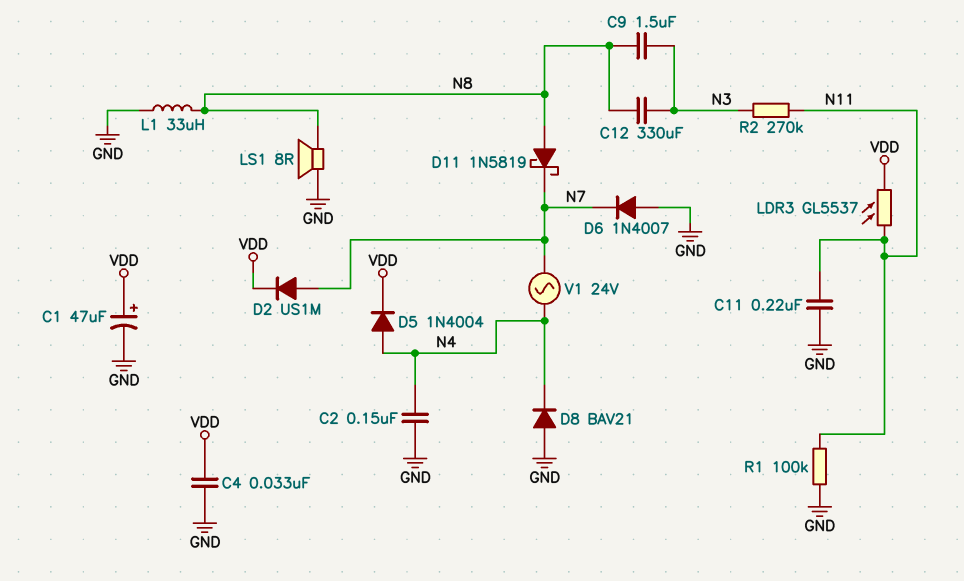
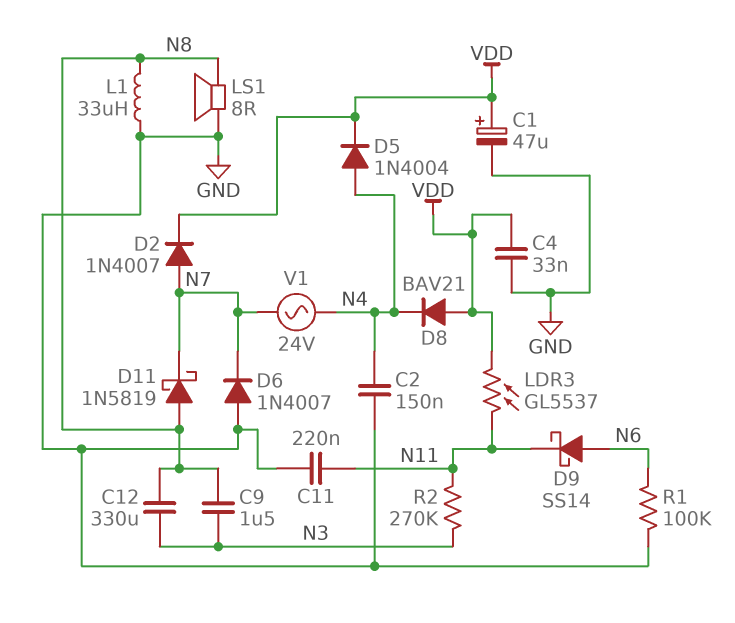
D2: diode US1M (A N7, K VDD) -> diode 1N4007 (A N7, K VDD)
D8: diode BAV21 (A GND, K N4) -> diode BAV21 (A VDD, K N4)
D9: none -> schottky SS14 (A N6, K N11)
R1: 100k (GND, N11) -> 100k (GND, N6)

